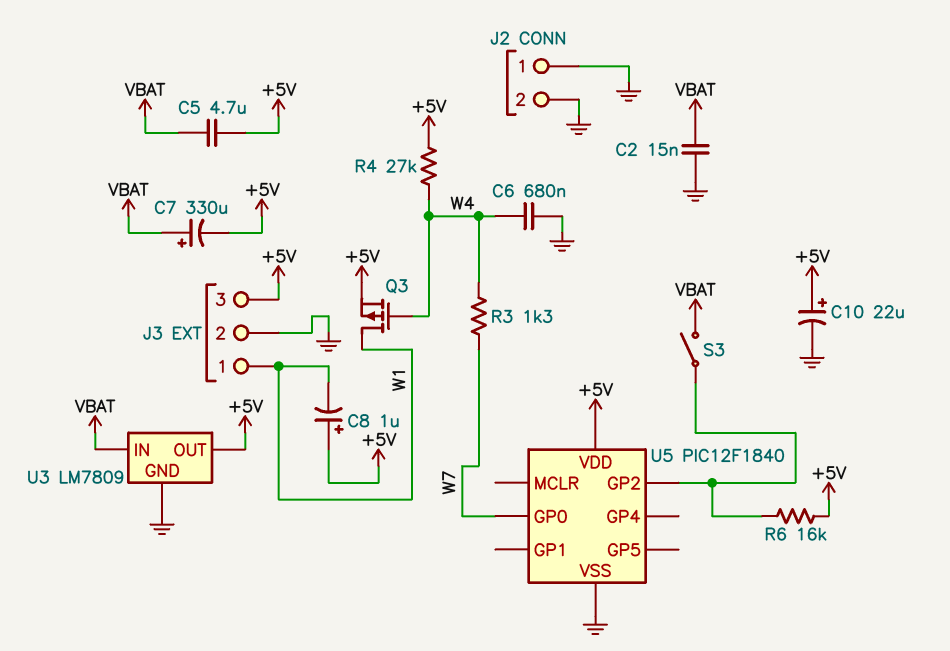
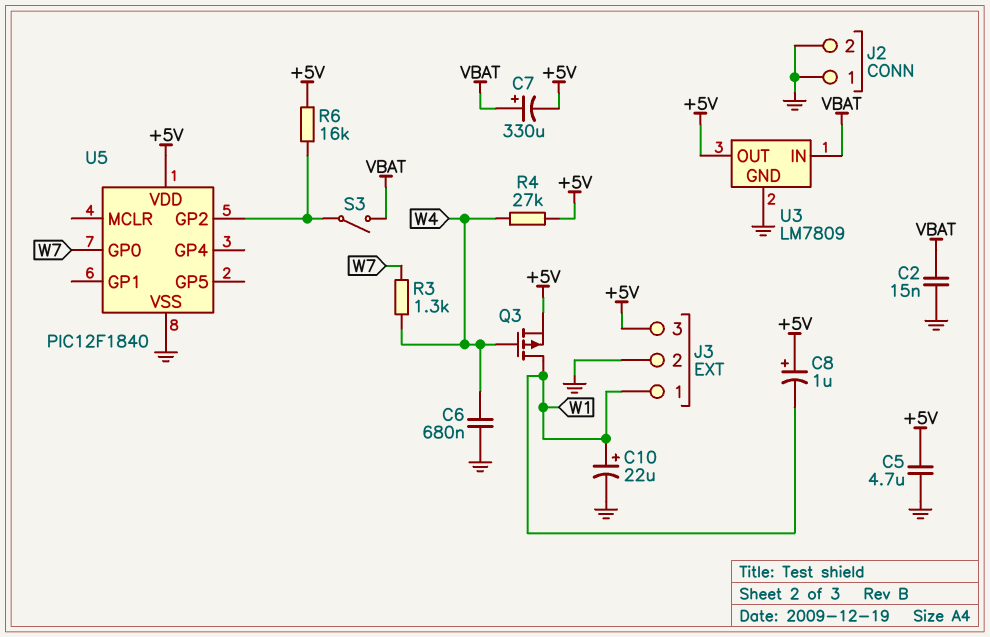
C5: 4.7uF (+5V, VBAT) -> 4.7uF (+5V, GND)
C10: 22uF (plus +5V, minus GND) -> 22uF (plus W1, minus GND)

